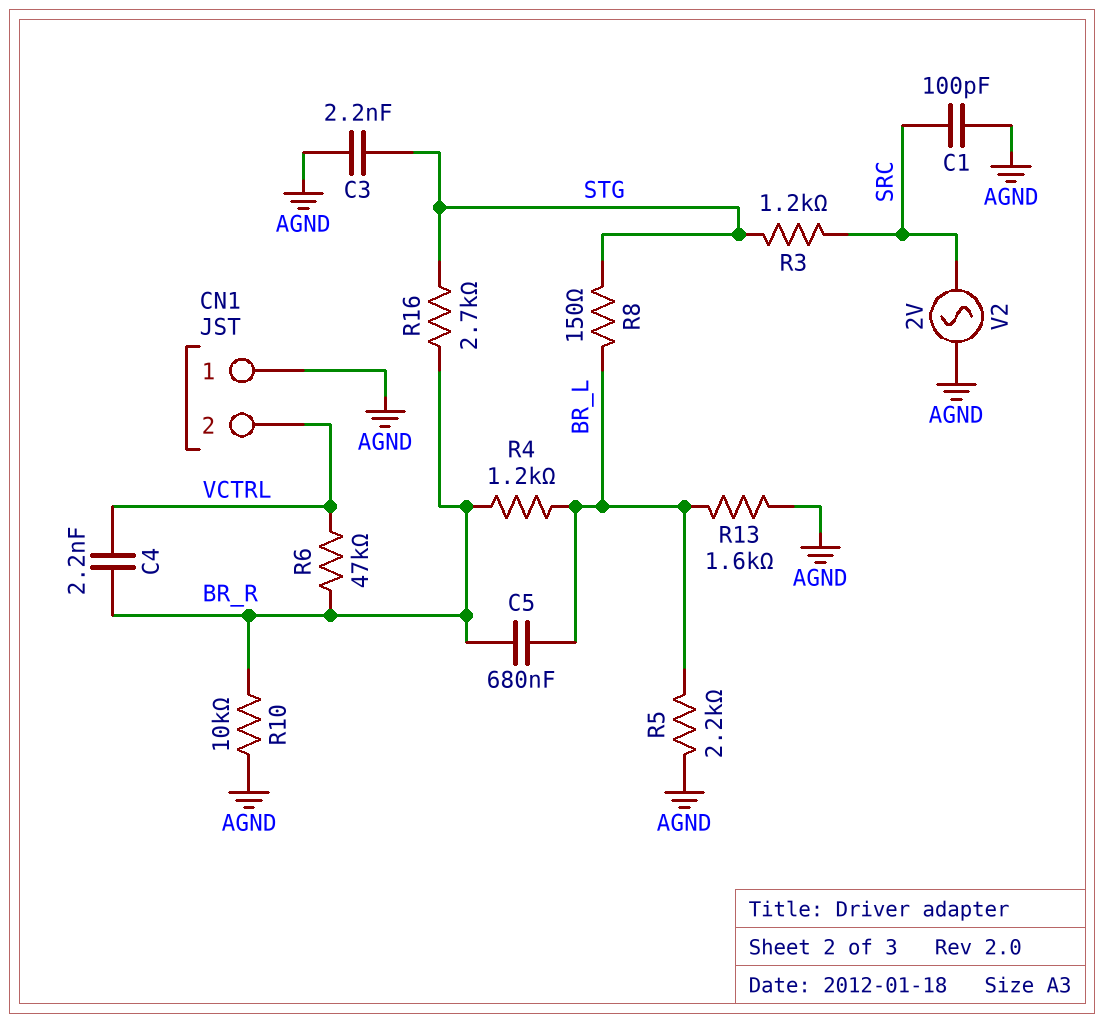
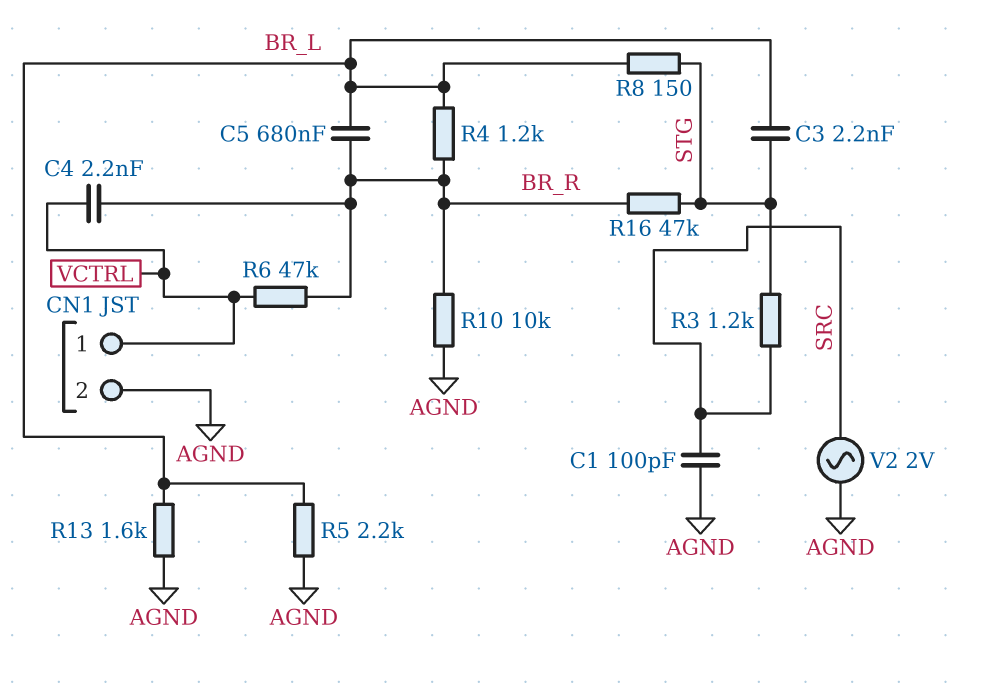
C3: 2.2nF (AGND, STG) -> 2.2nF (BR_L, STG)
CN1 pin 1: AGND -> VCTRL
CN1 pin 2: VCTRL -> AGND
R16: 2.7k (BR_R, STG) -> 47k (BR_R, STG)

